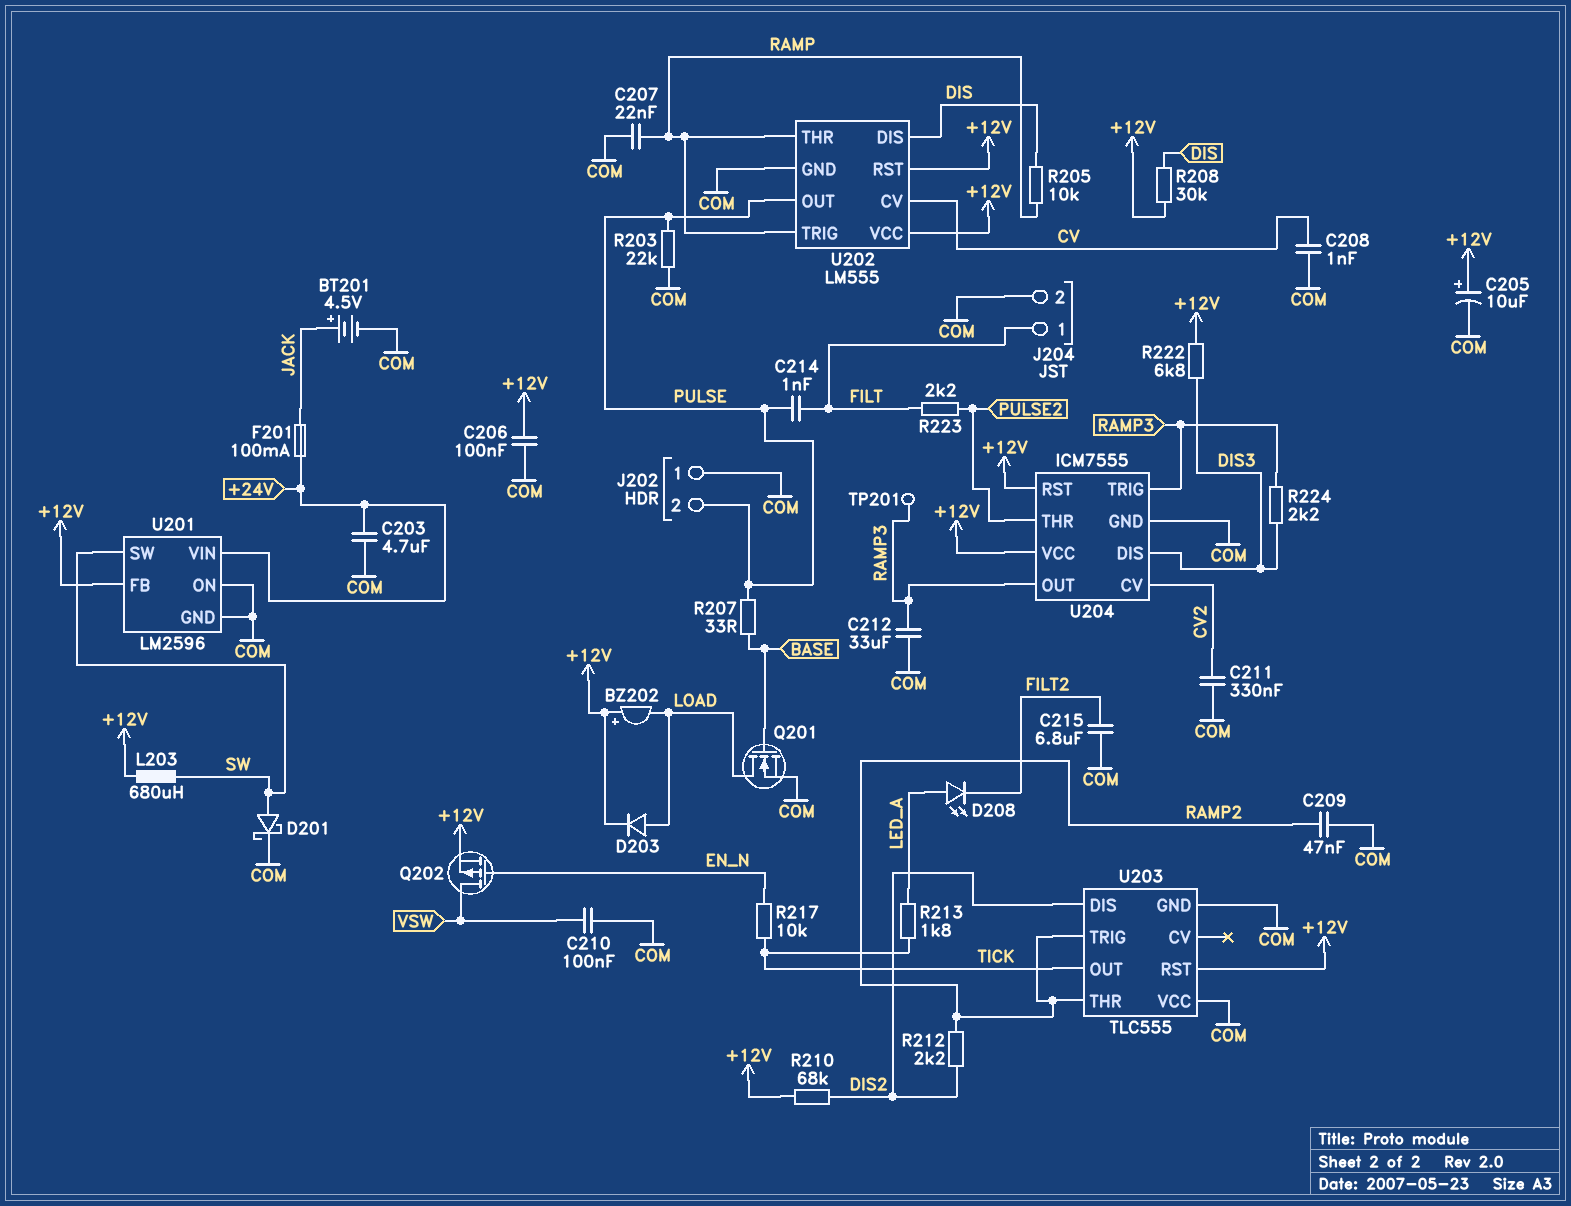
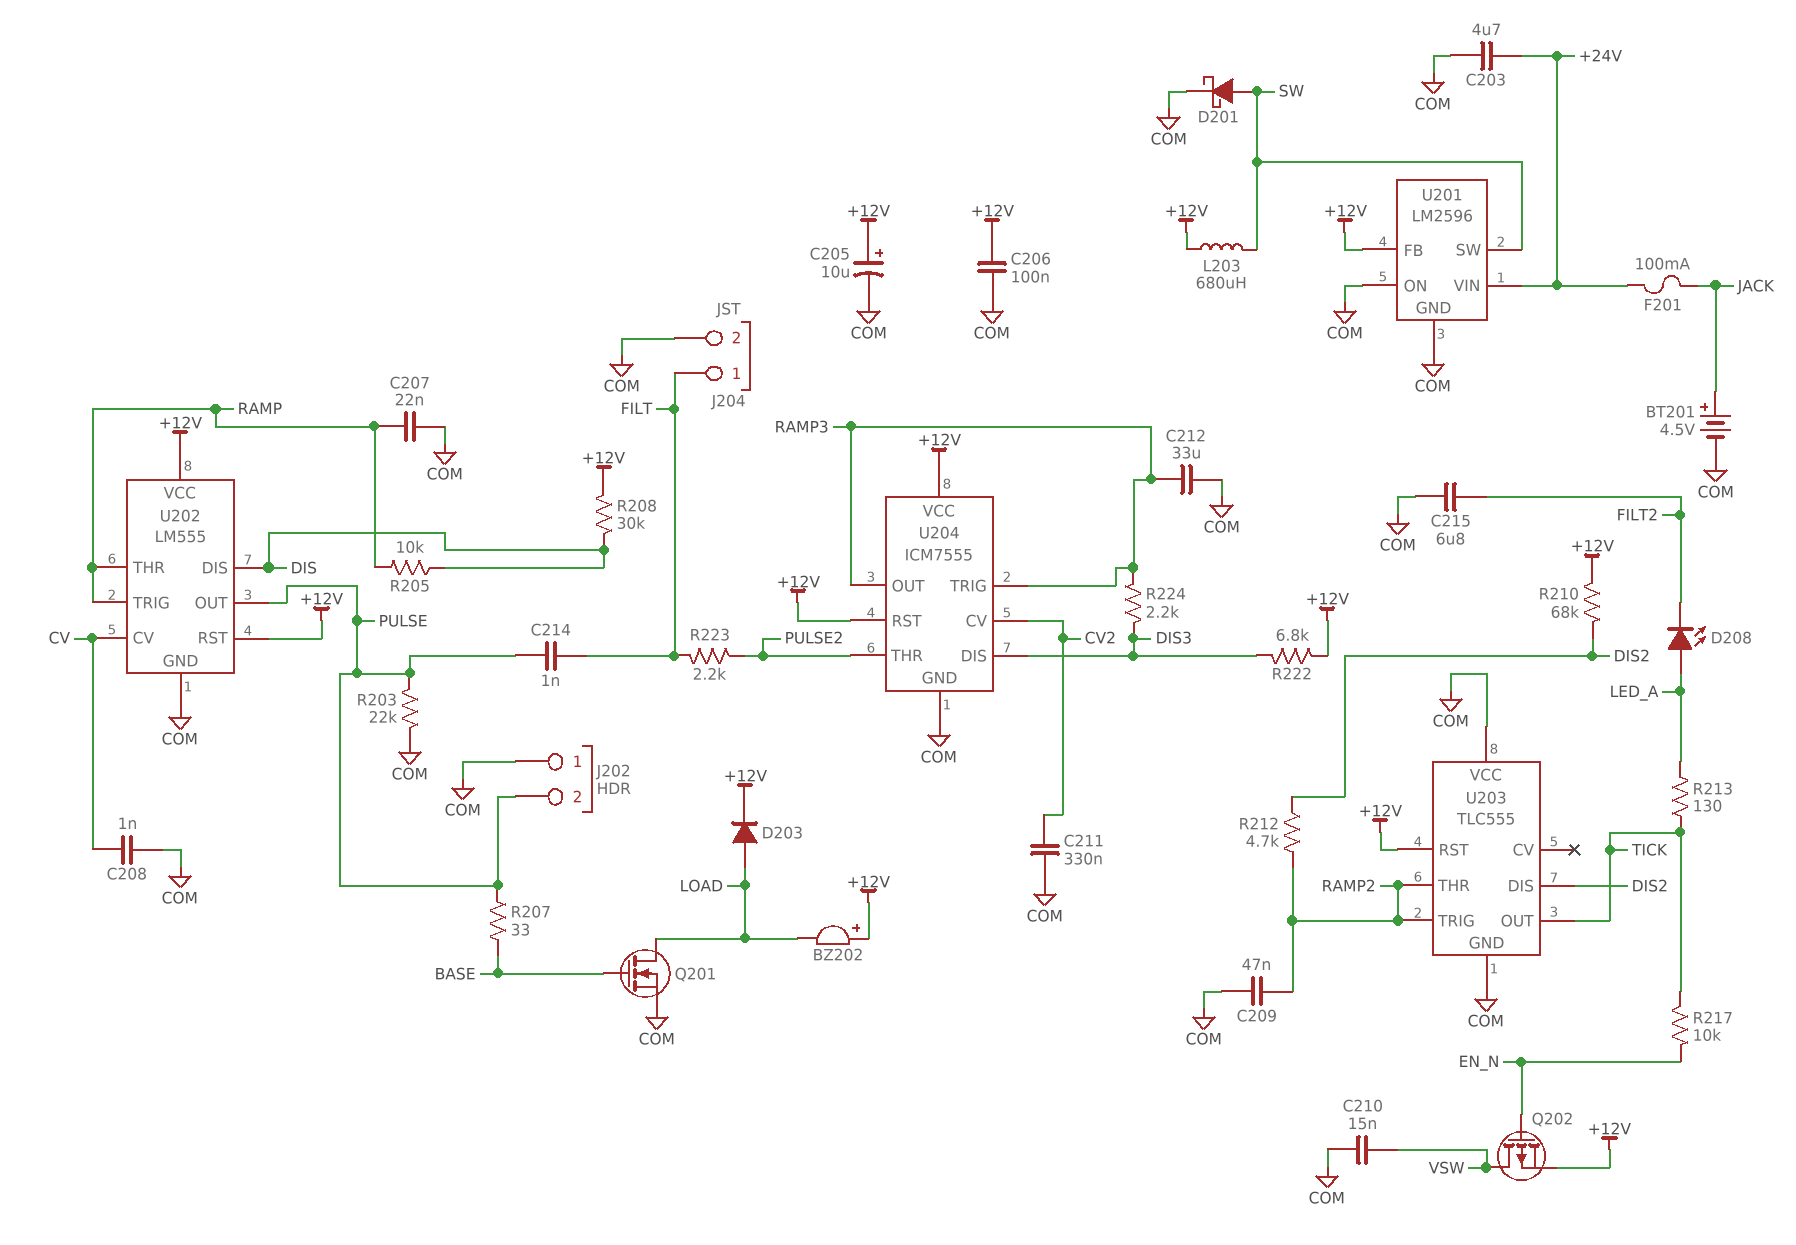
C210: 100nF (COM, VSW) -> 15nF (COM, VSW)
R212: 2.2k (DIS2, RAMP2) -> 4.7k (DIS2, RAMP2)
R213: 1.8k (LED_A, TICK) -> 130 (LED_A, TICK)
TP201: test point (RAMP3) -> none

